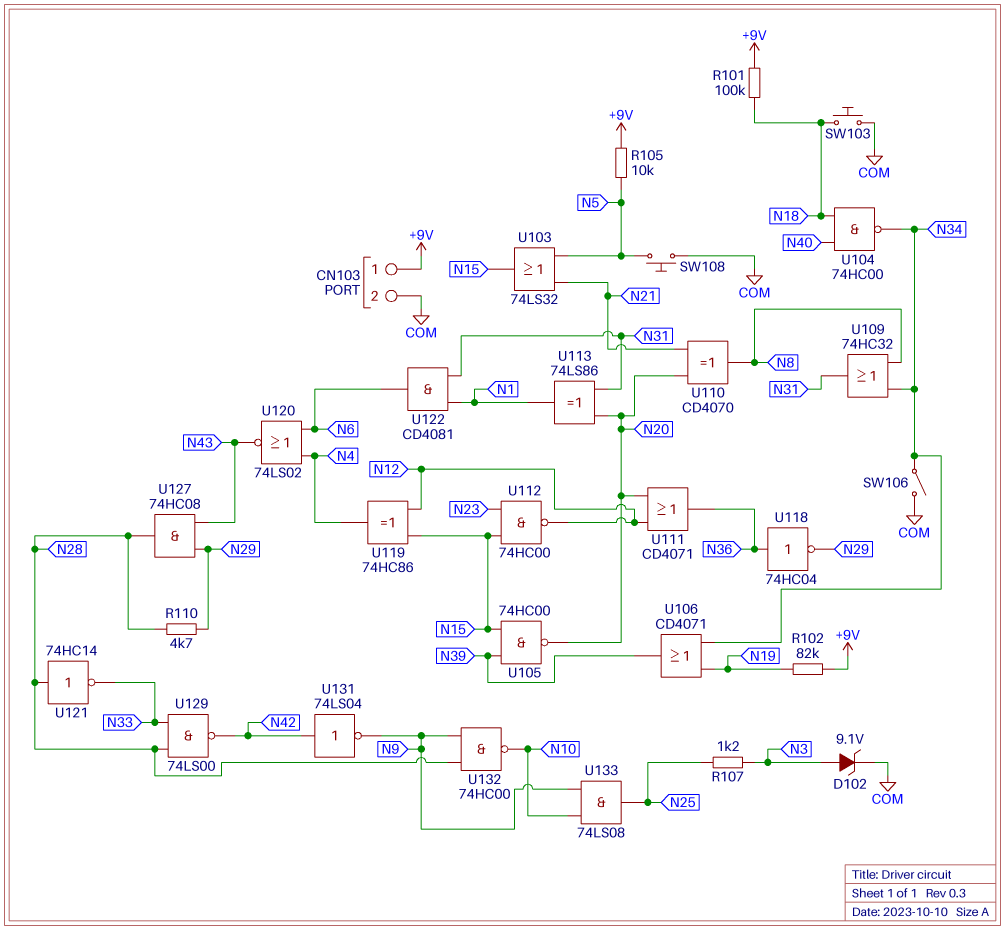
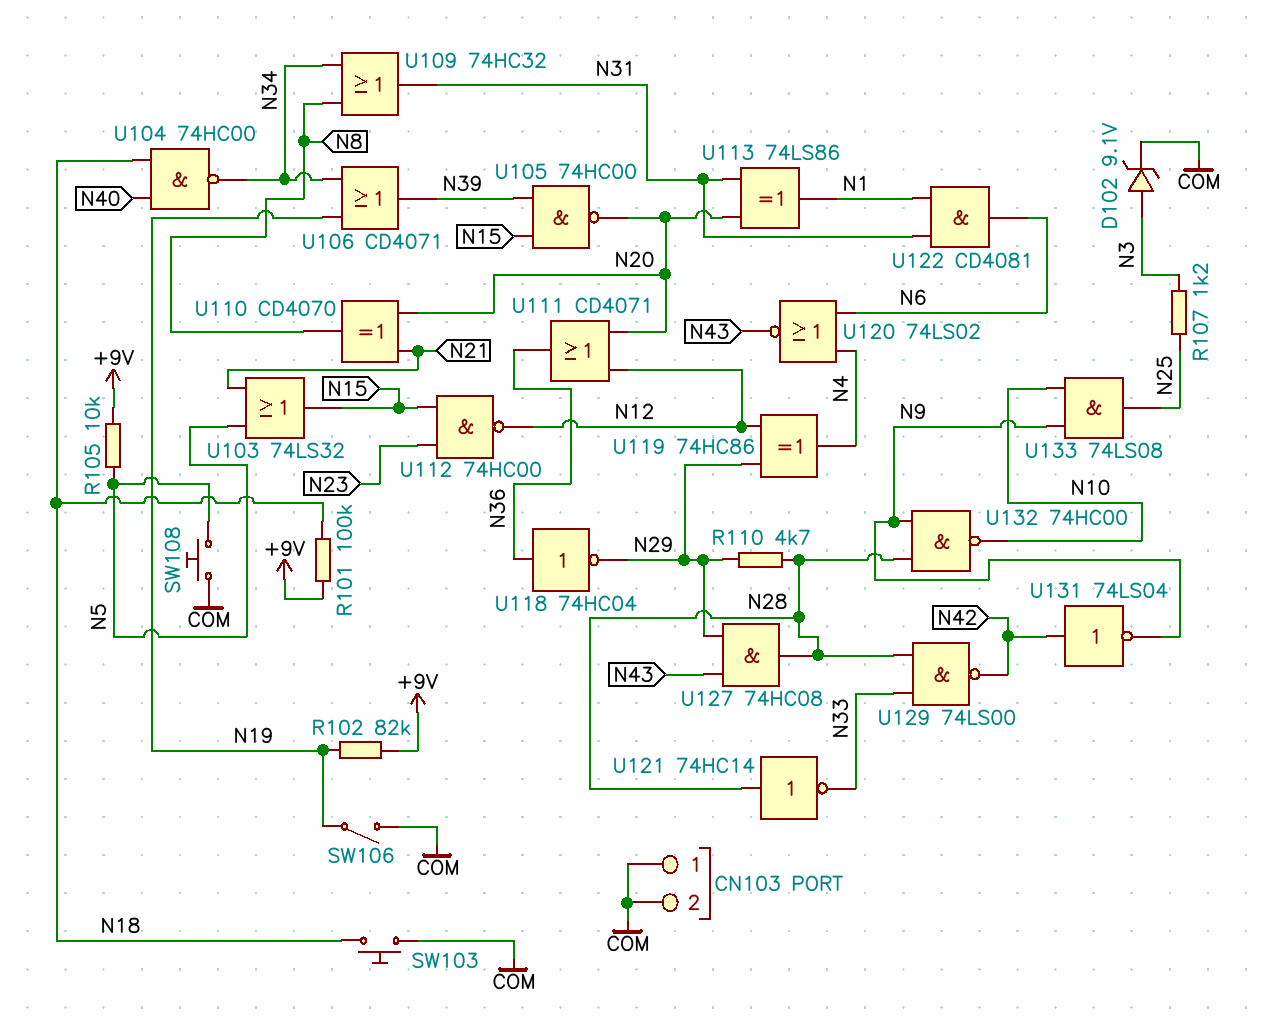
CN103 pin 1: +9V -> COM
SW106: switch (COM, N34) -> switch (COM, N19)
U119: XOR 74HC86 (in N12, in N15, out N4) -> XOR 74HC86 (in N12, in N29, out N4)

